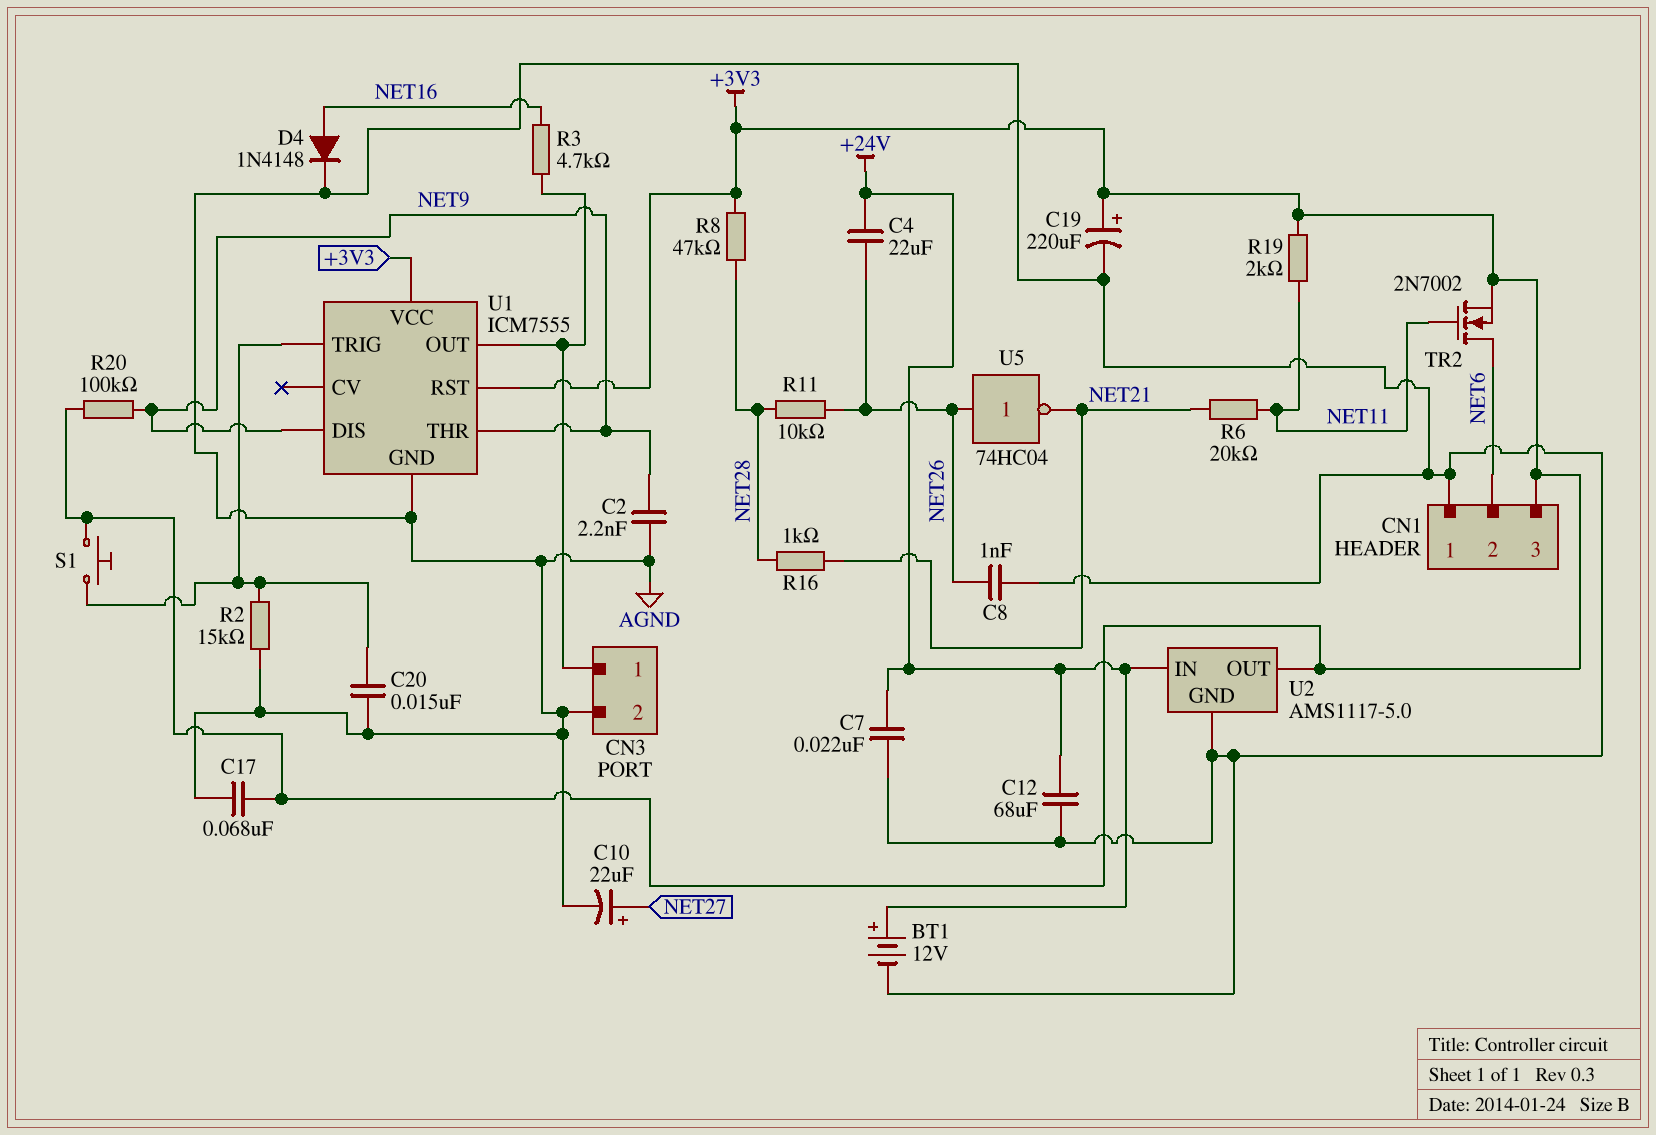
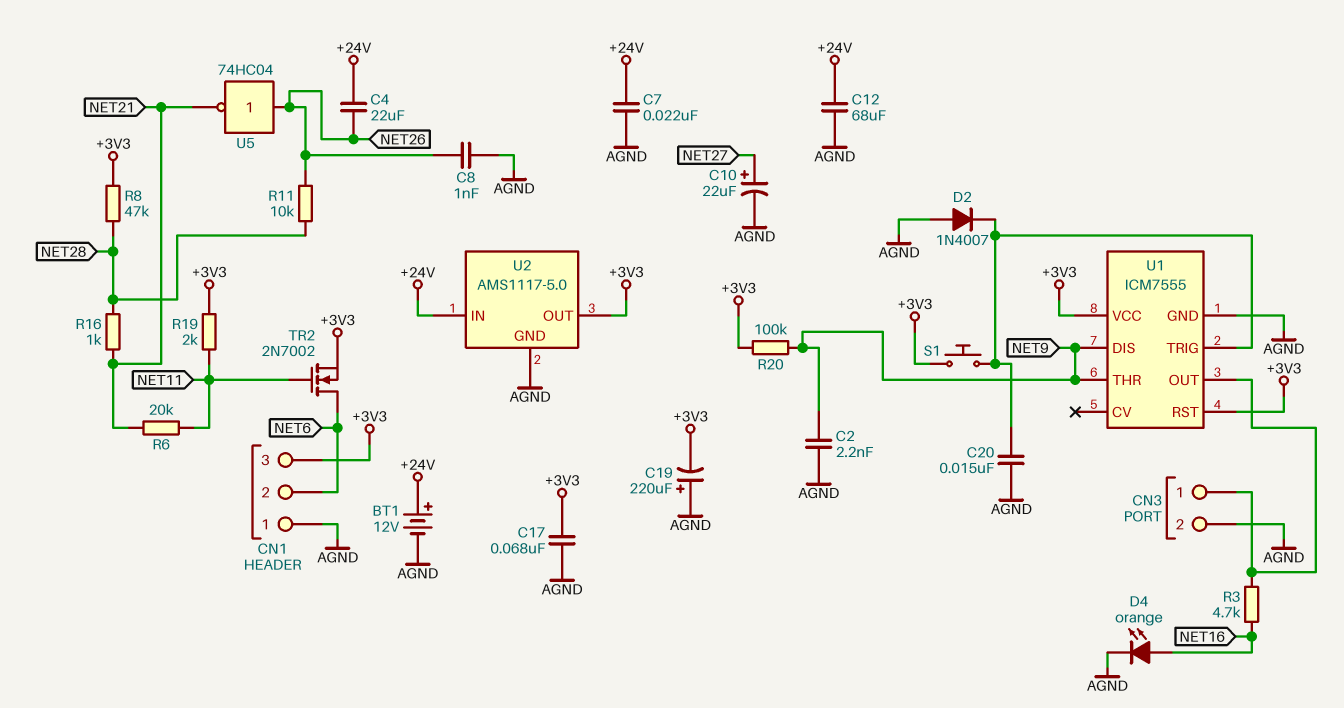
C19: 220uF (plus +3V3, minus AGND) -> 220uF (plus AGND, minus +3V3)
D2: none -> diode 1N4007 (A AGND, K U1/TRIG)
D4: diode 1N4148 (A NET16, K AGND) -> LED orange (A NET16, K AGND)
R2: 15k (AGND, U1/TRIG) -> none

